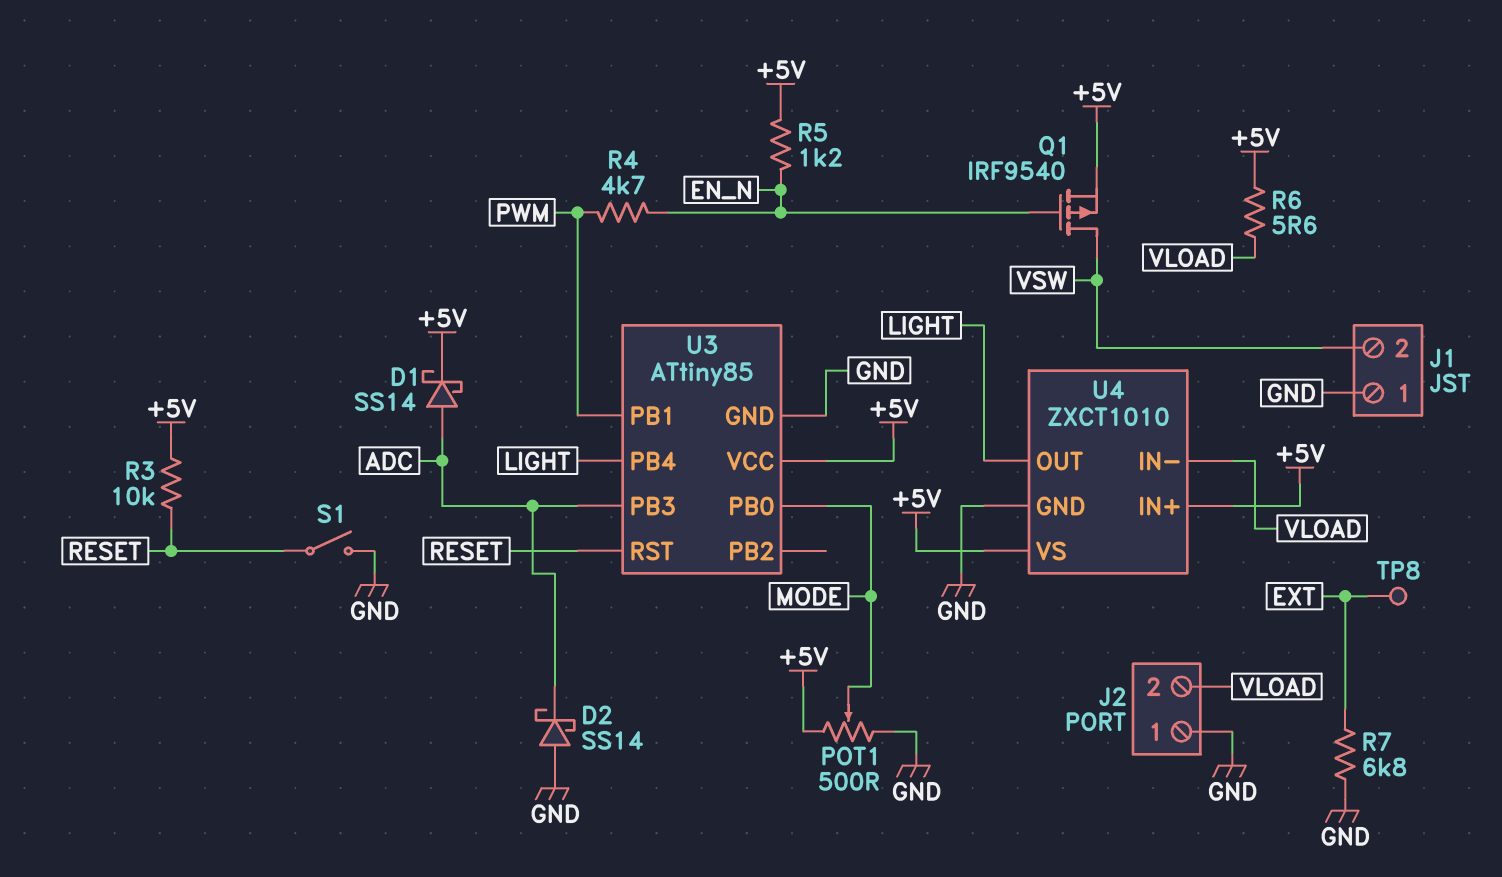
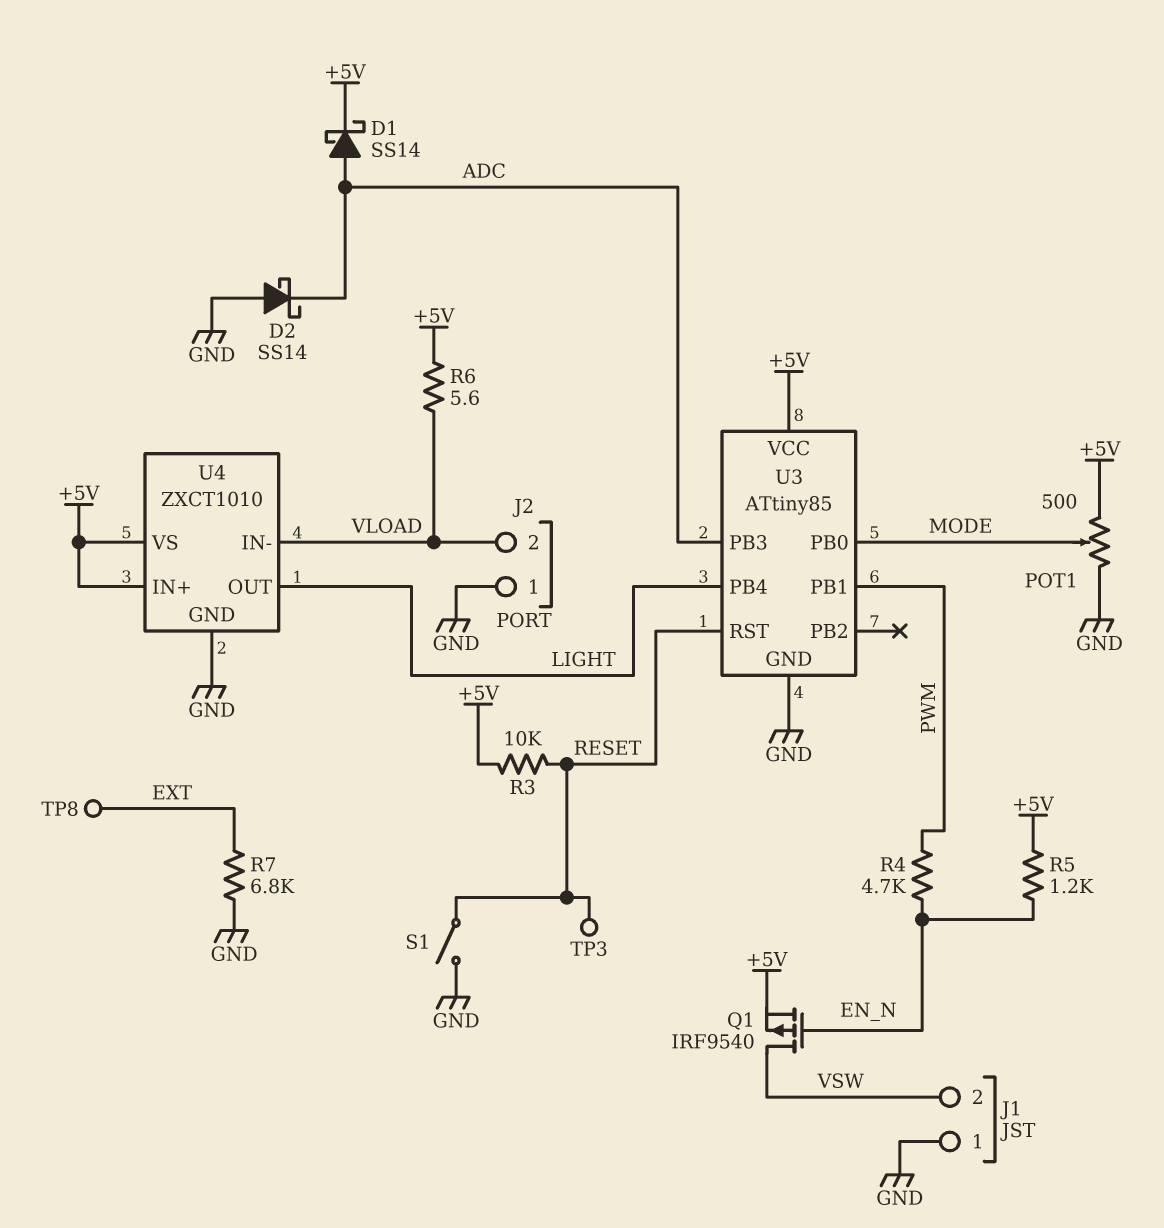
TP3: none -> test point (RESET)

